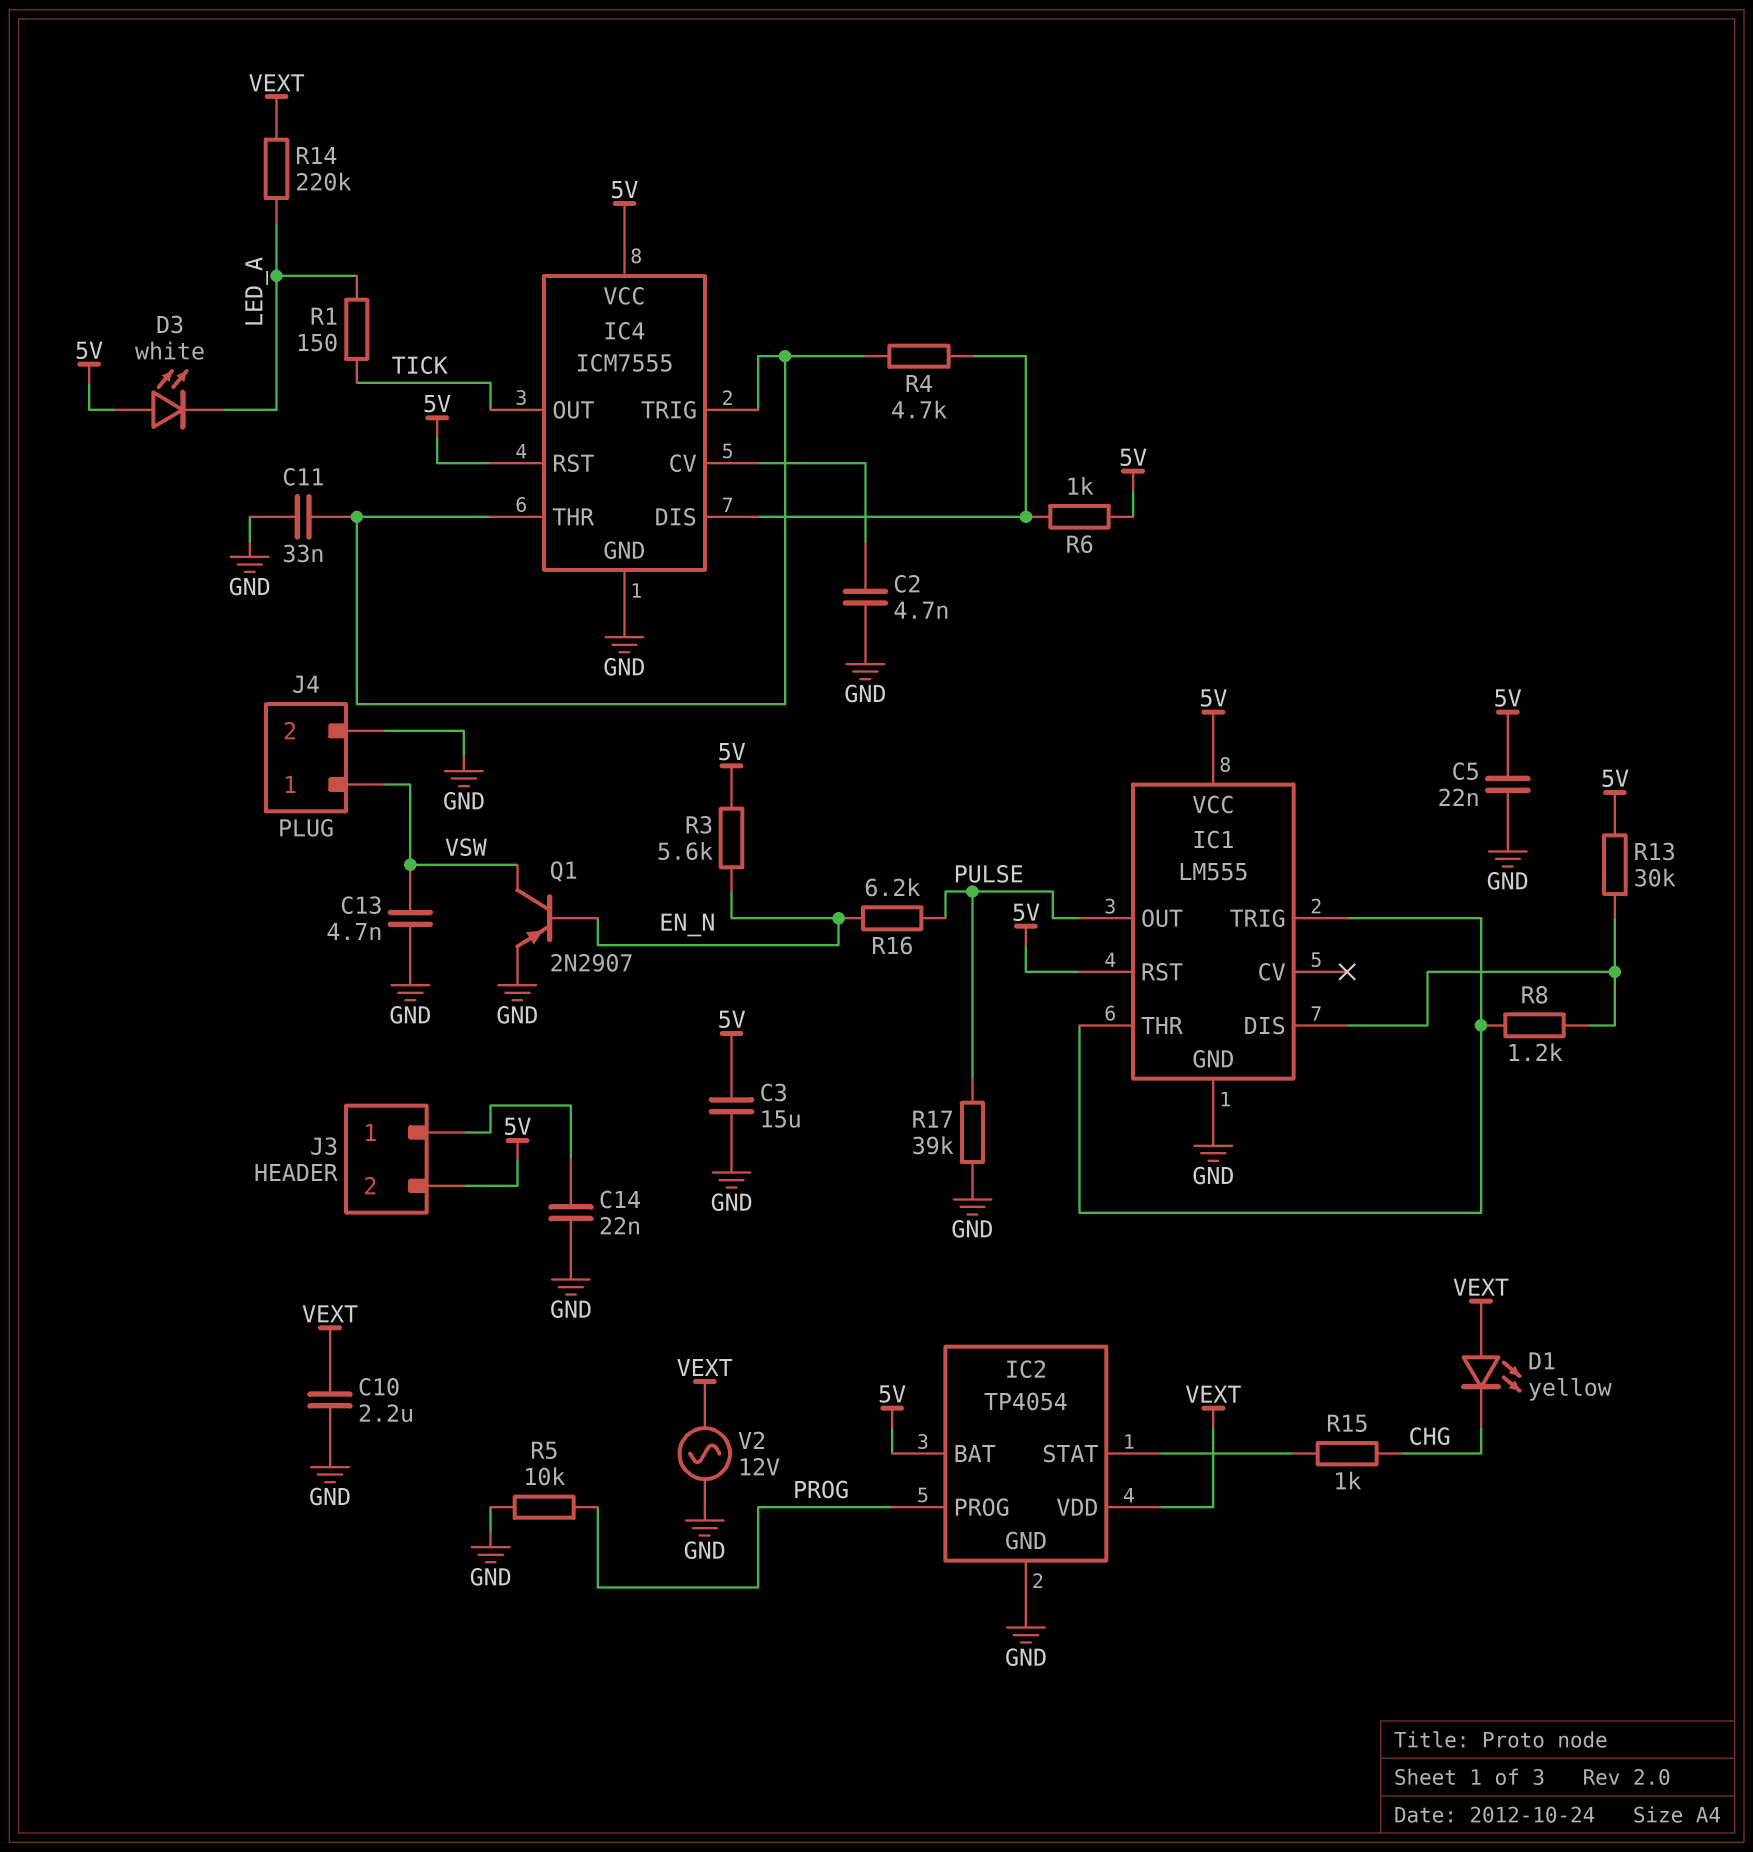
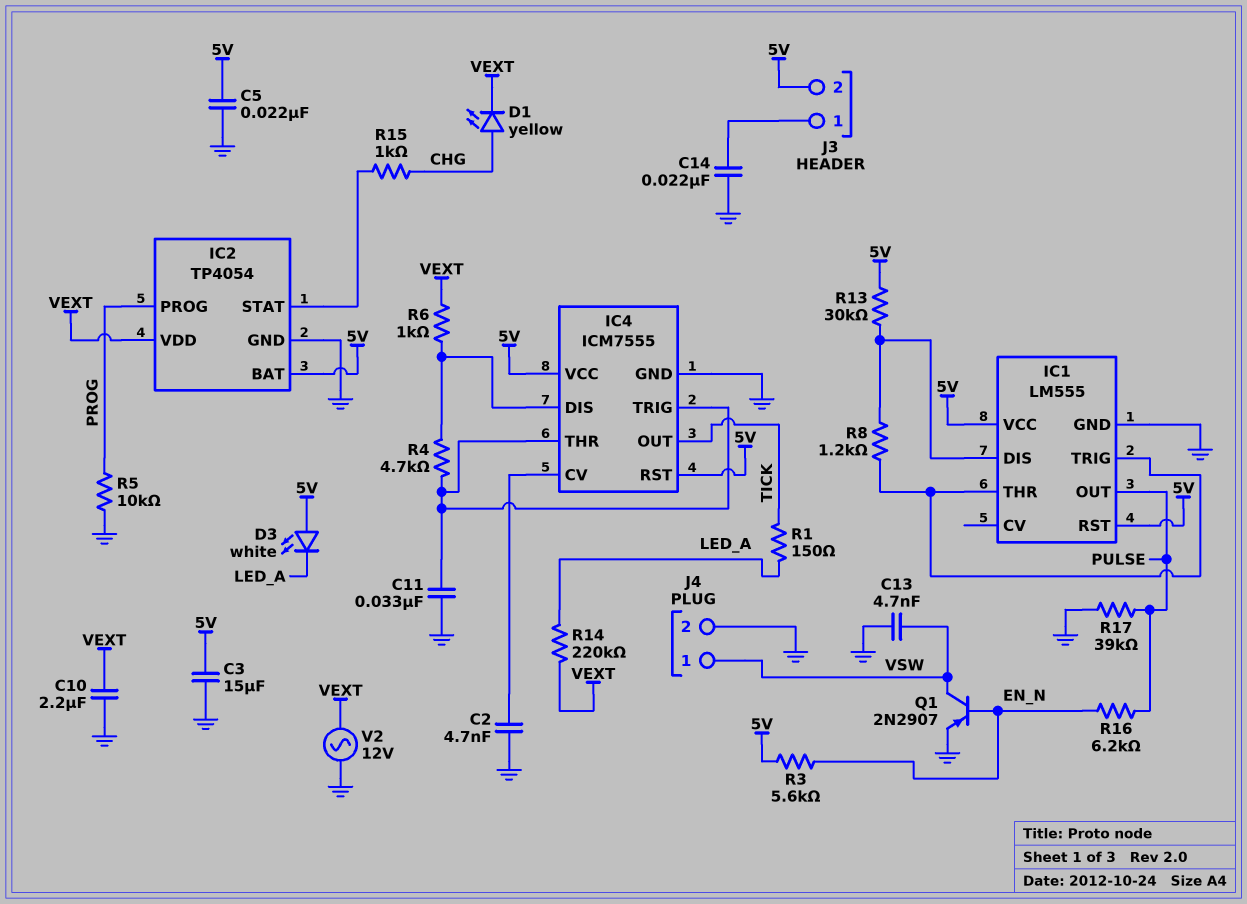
D1: LED yellow (A VEXT, K CHG) -> LED yellow (A CHG, K VEXT)
R6: 1k (5V, IC4/DIS) -> 1k (IC4/DIS, VEXT)

